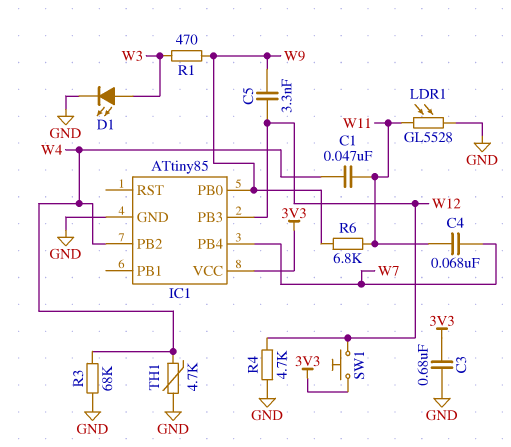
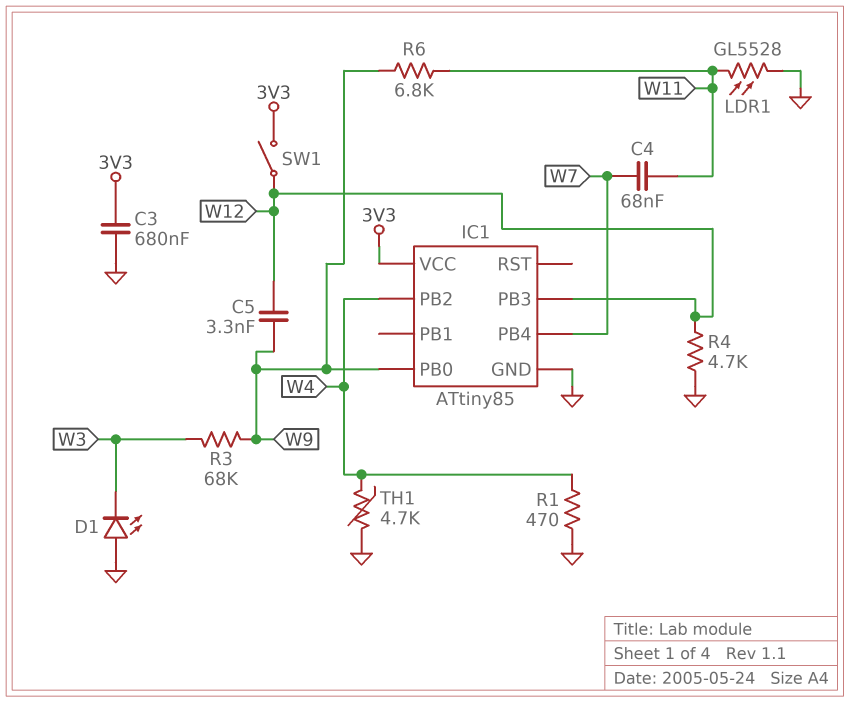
C1: 47nF (W4, W11) -> none
D1: LED (A W3, K GND) -> LED (A GND, K W3)
R1: 470 (W3, W9) -> 470 (GND, W4)
R3: 68k (GND, W4) -> 68k (W3, W9)
SW1: button (3V3, W12) -> switch (3V3, W12)

